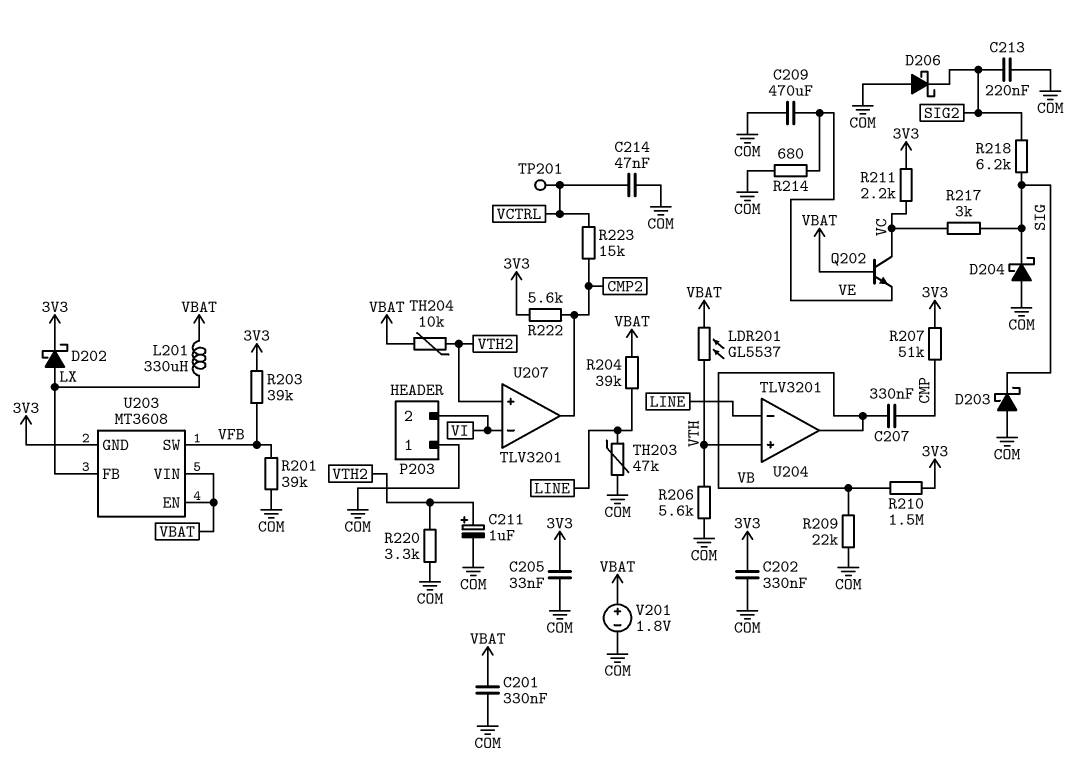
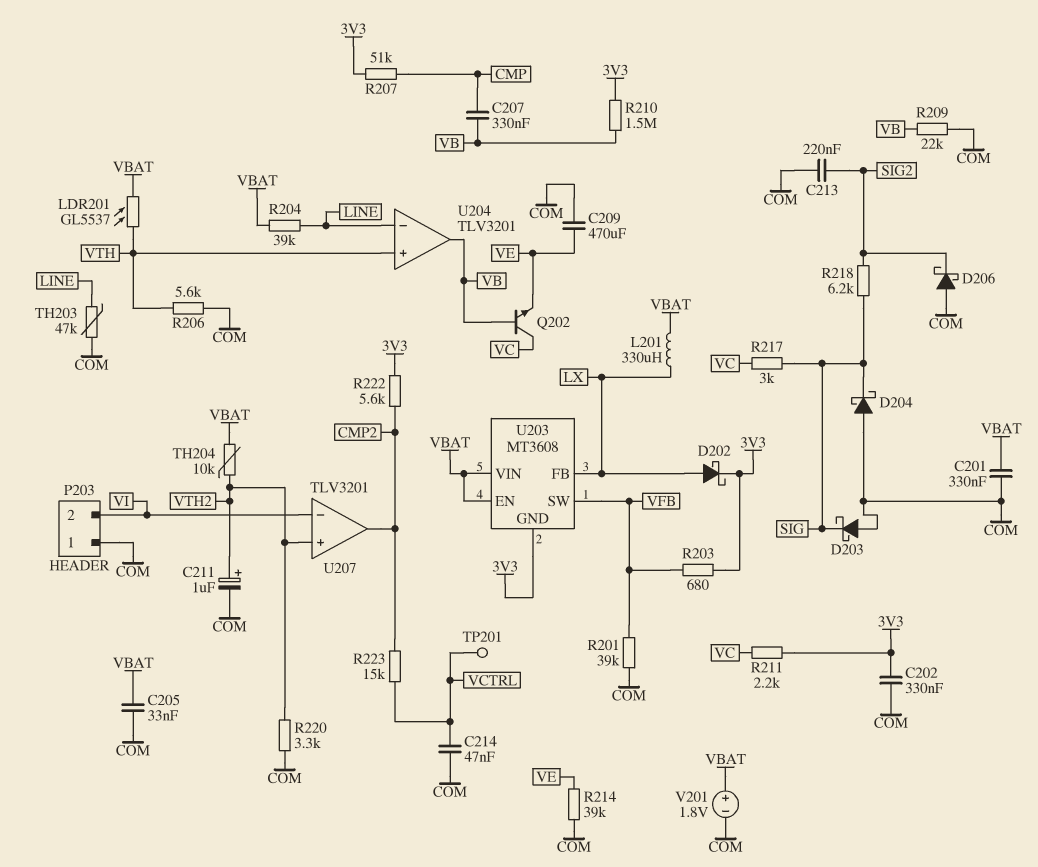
C205: 33nF (3V3, COM) -> 33nF (COM, VBAT)
Q202: NPN (B VBAT, C VC, E VE) -> NPN (B VB, C VC, E VE)
R203: 39k (3V3, VFB) -> 680 (3V3, VFB)
R214: 680 (COM, VE) -> 39k (COM, VE)

